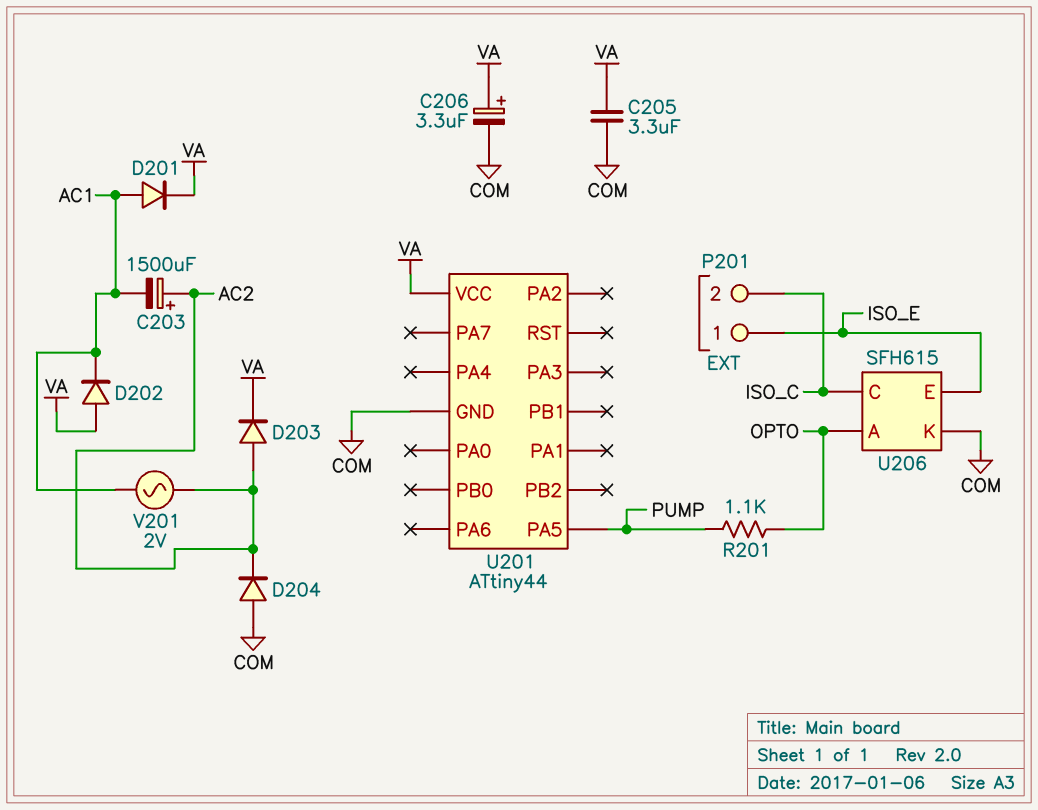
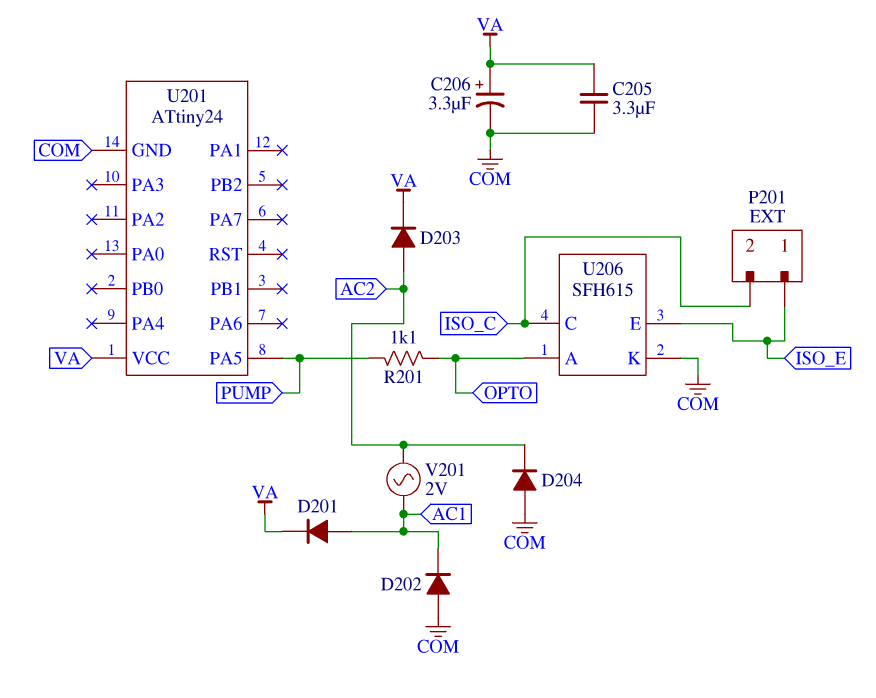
C203: 1500uF (plus AC2, minus AC1) -> none
D202: diode (A VA, K AC1) -> diode (A COM, K AC1)
U201: ATtiny44 -> ATtiny24

